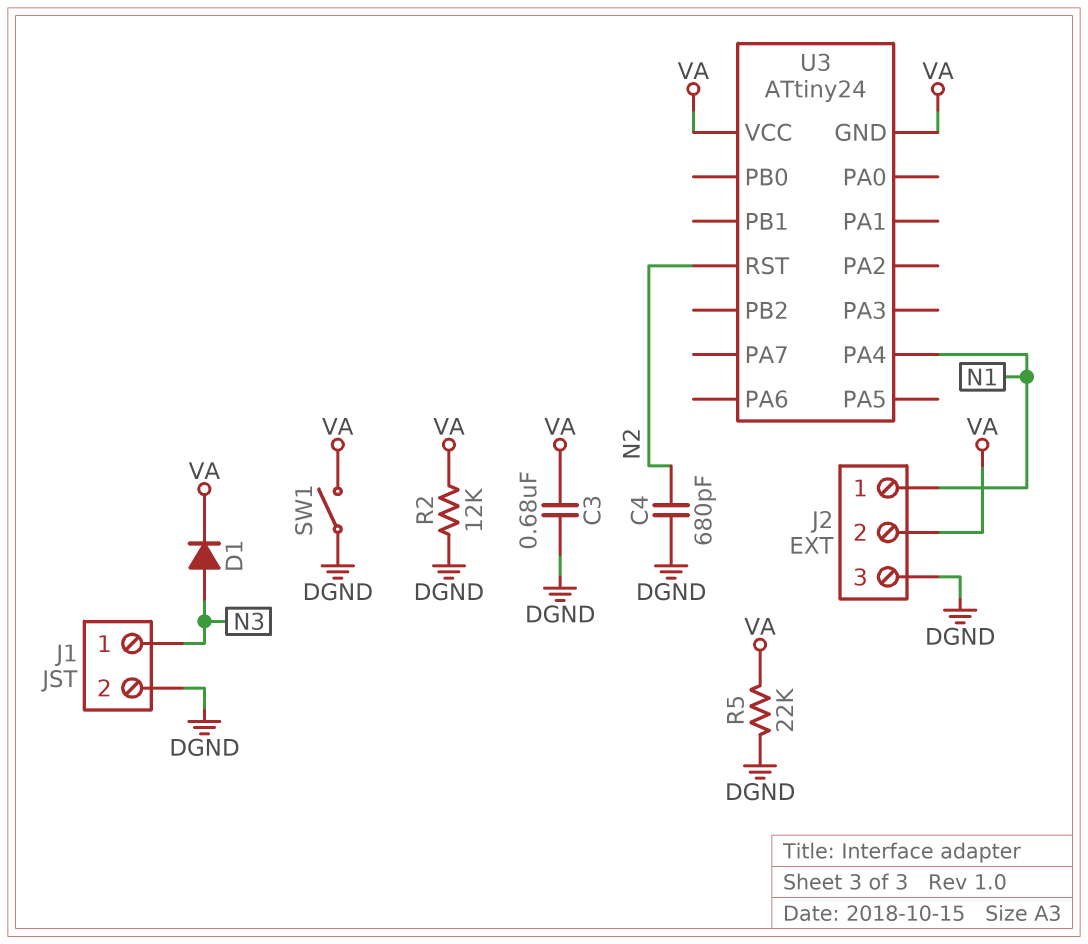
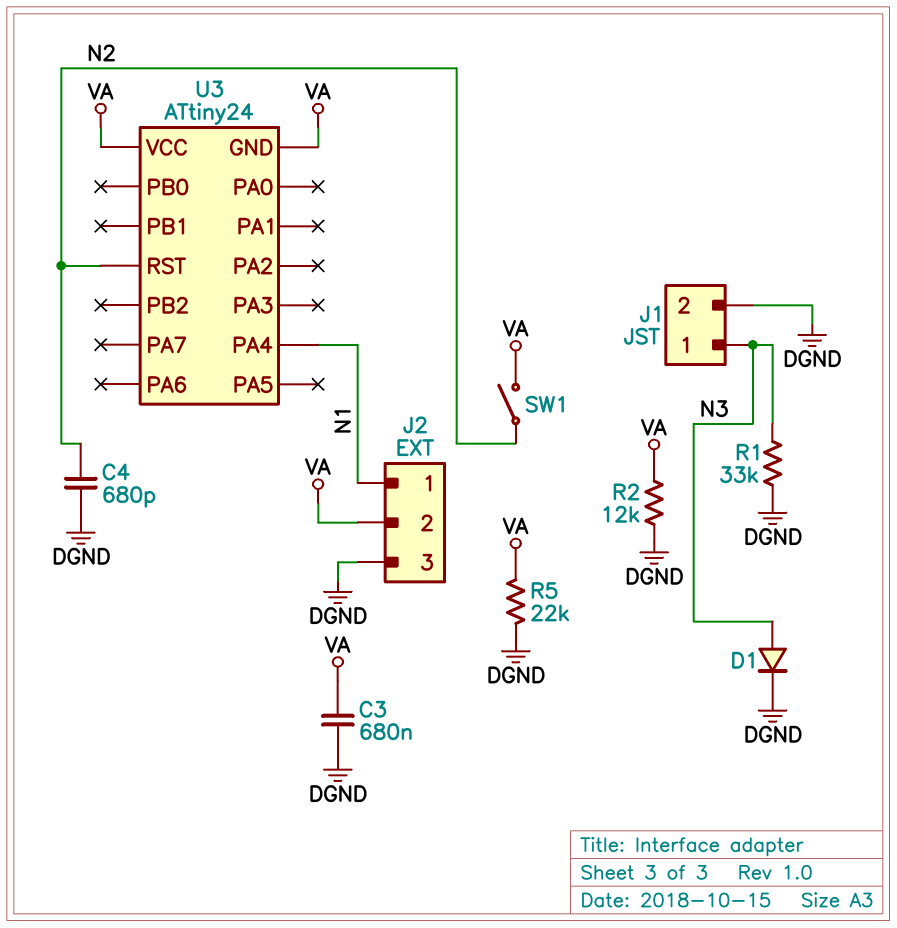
D1: diode (A N3, K VA) -> diode (A N3, K DGND)
R1: none -> 33k (DGND, N3)
SW1: switch (DGND, VA) -> switch (N2, VA)

